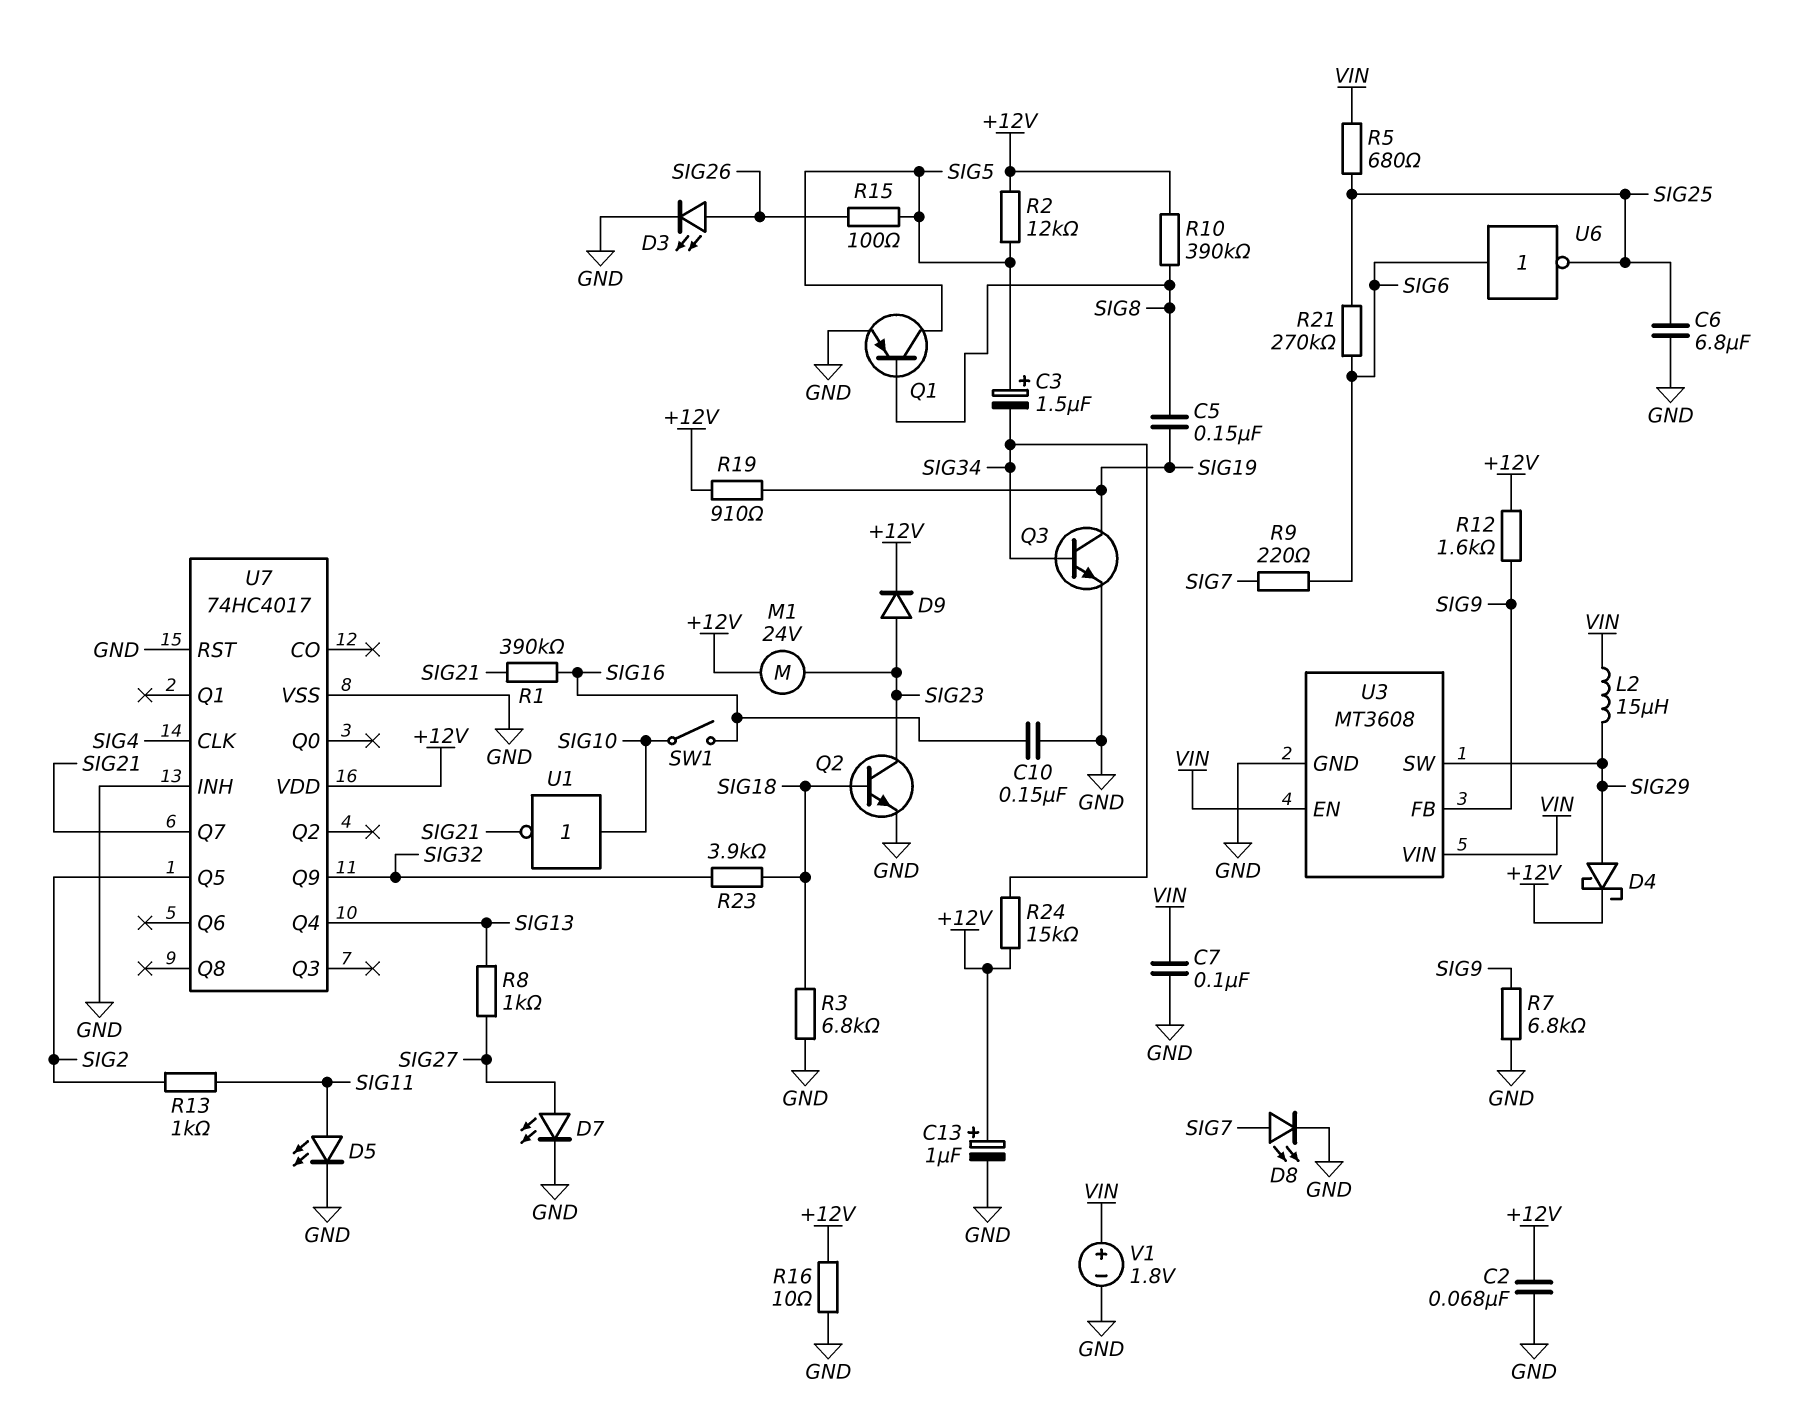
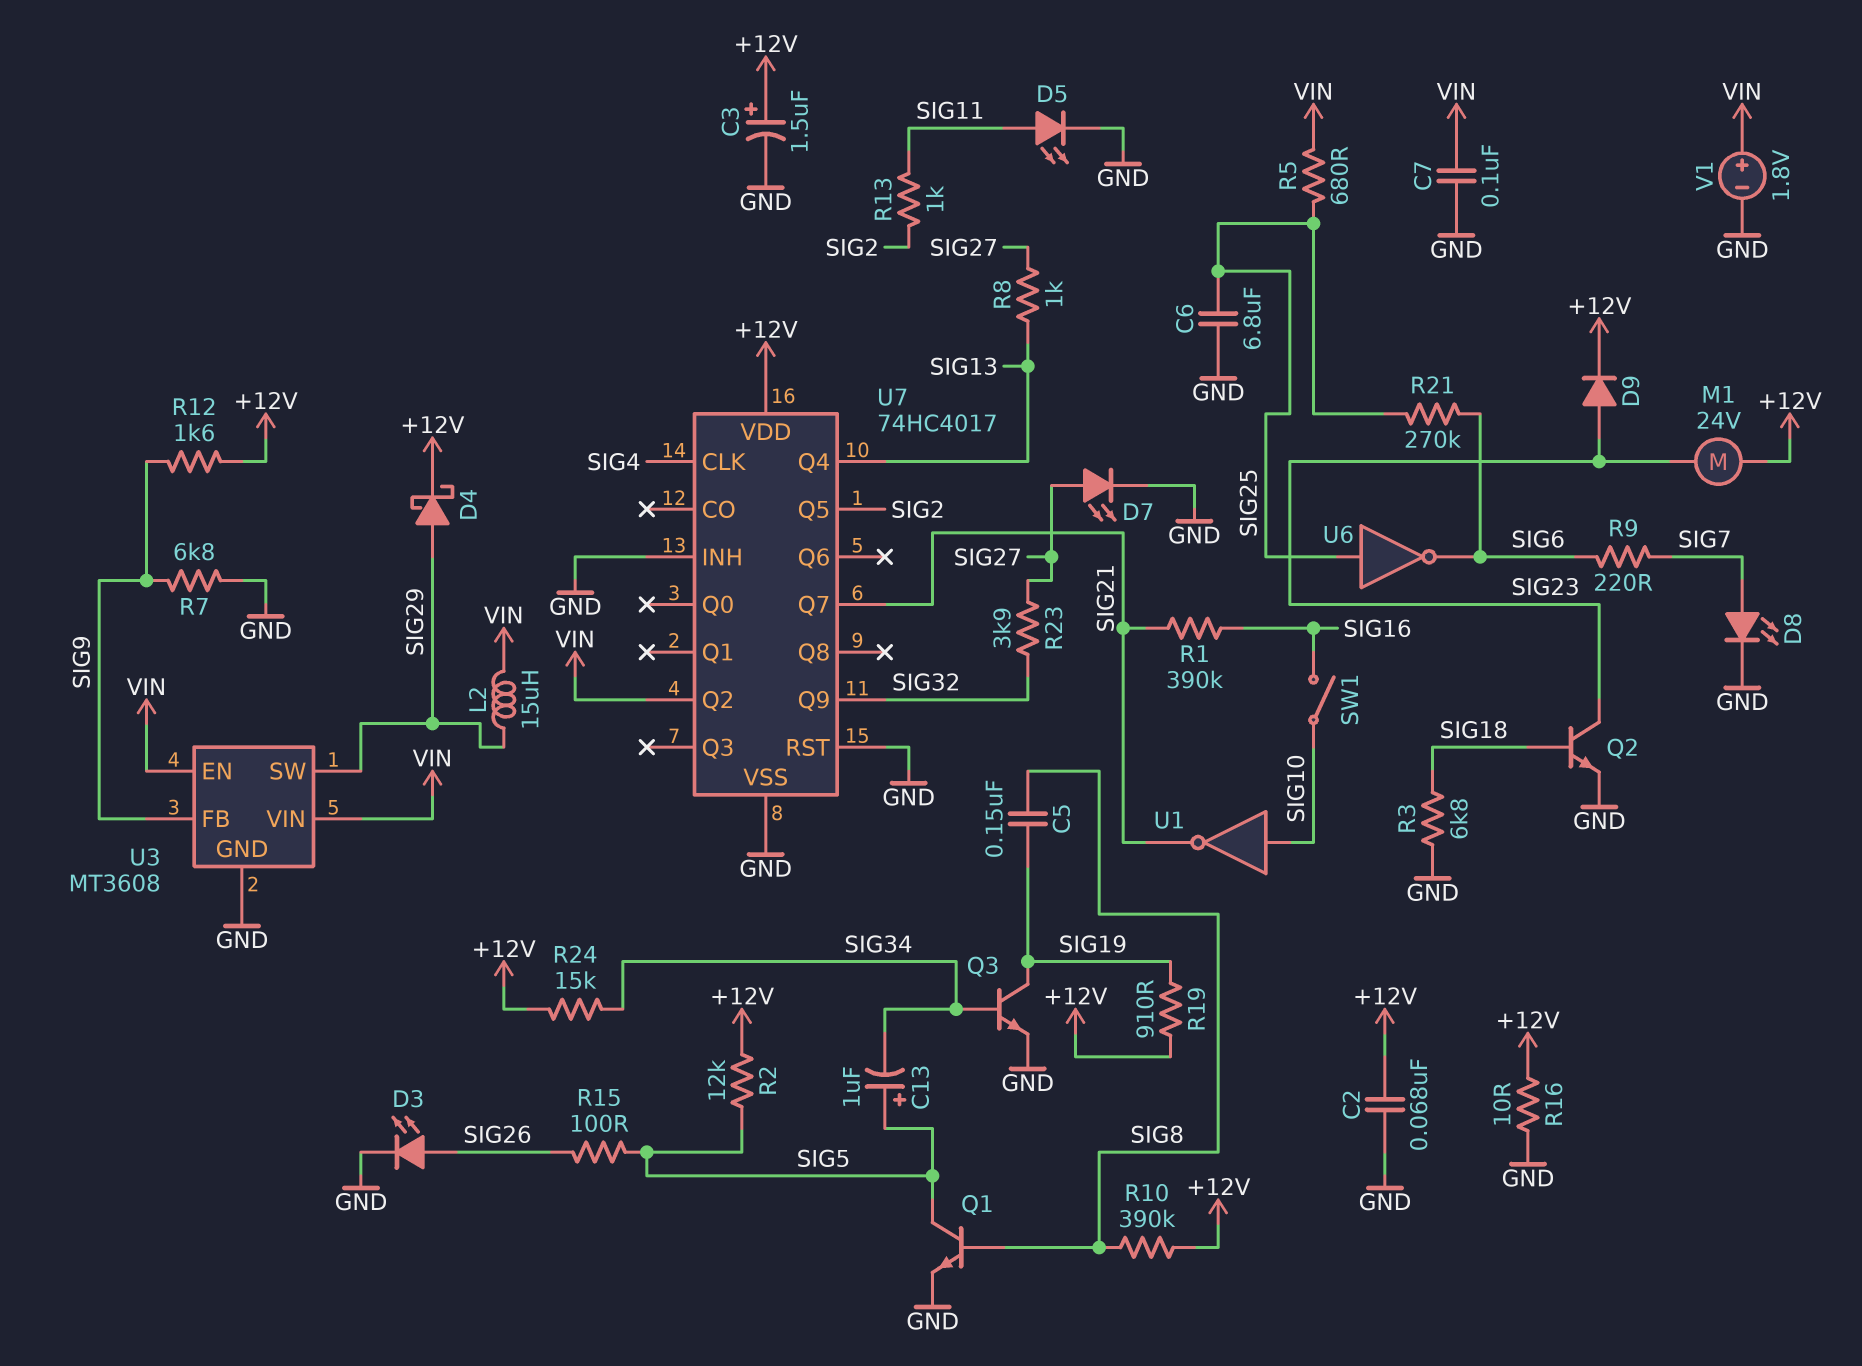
C3: 1.5uF (plus SIG5, minus SIG34) -> 1.5uF (plus +12V, minus GND)
C10: 150nF (GND, SIG16) -> none
C13: 1uF (plus +12V, minus GND) -> 1uF (plus SIG5, minus SIG34)
Q1: PNP (B SIG8, C SIG5, E GND) -> NPN (B SIG8, C SIG5, E GND)
R23: 3.9k (SIG18, SIG32) -> 3.9k (SIG27, SIG32)
U6: NOT (in SIG6, out SIG25) -> NOT (in SIG25, out SIG6)
U7 pin Q2: none -> VIN

